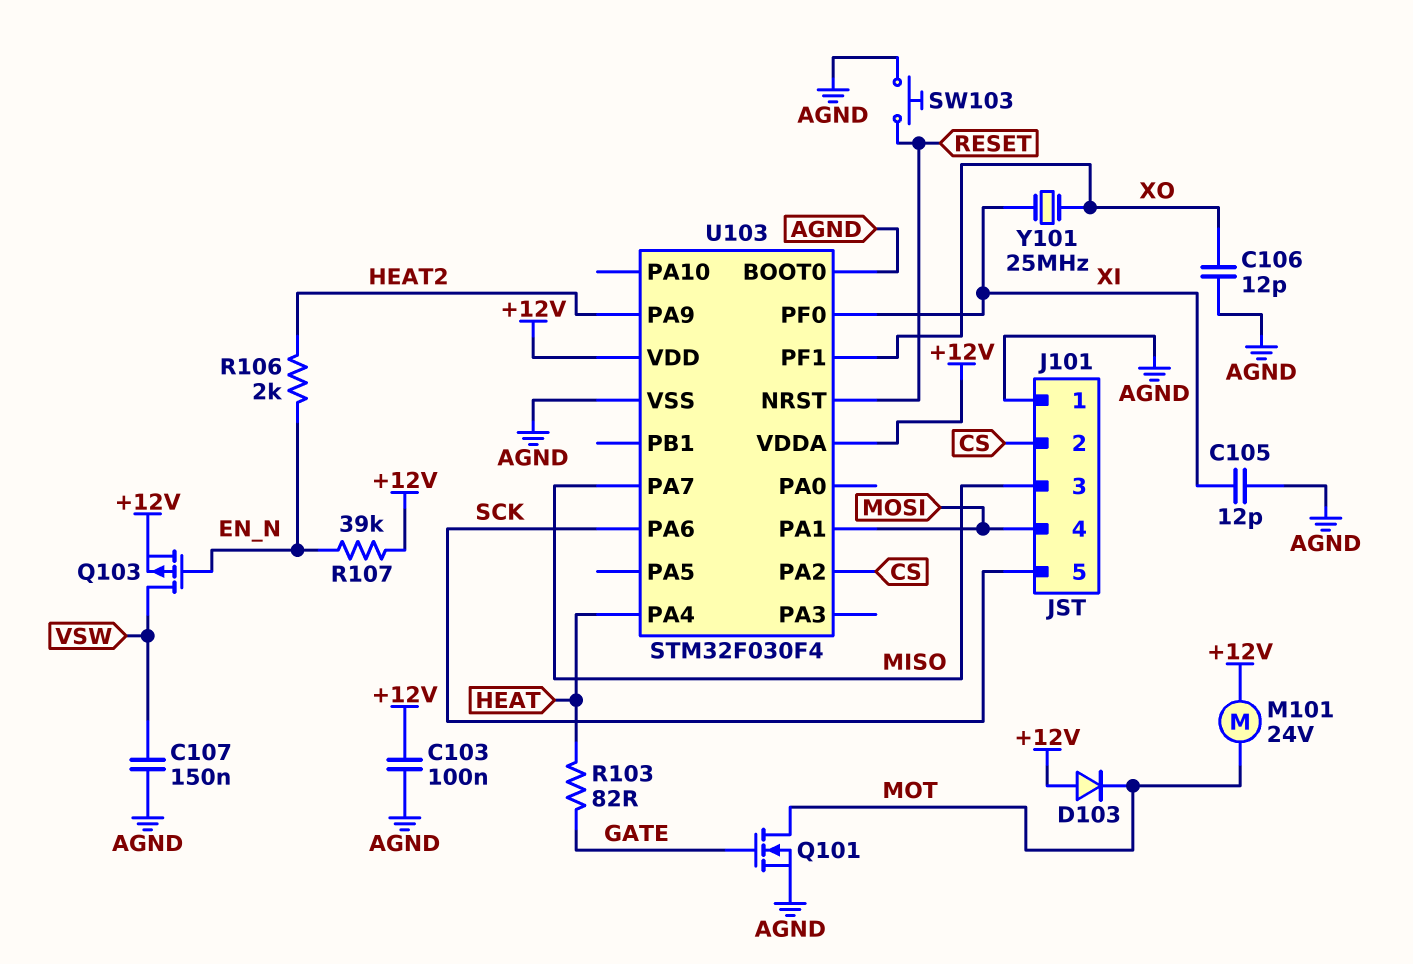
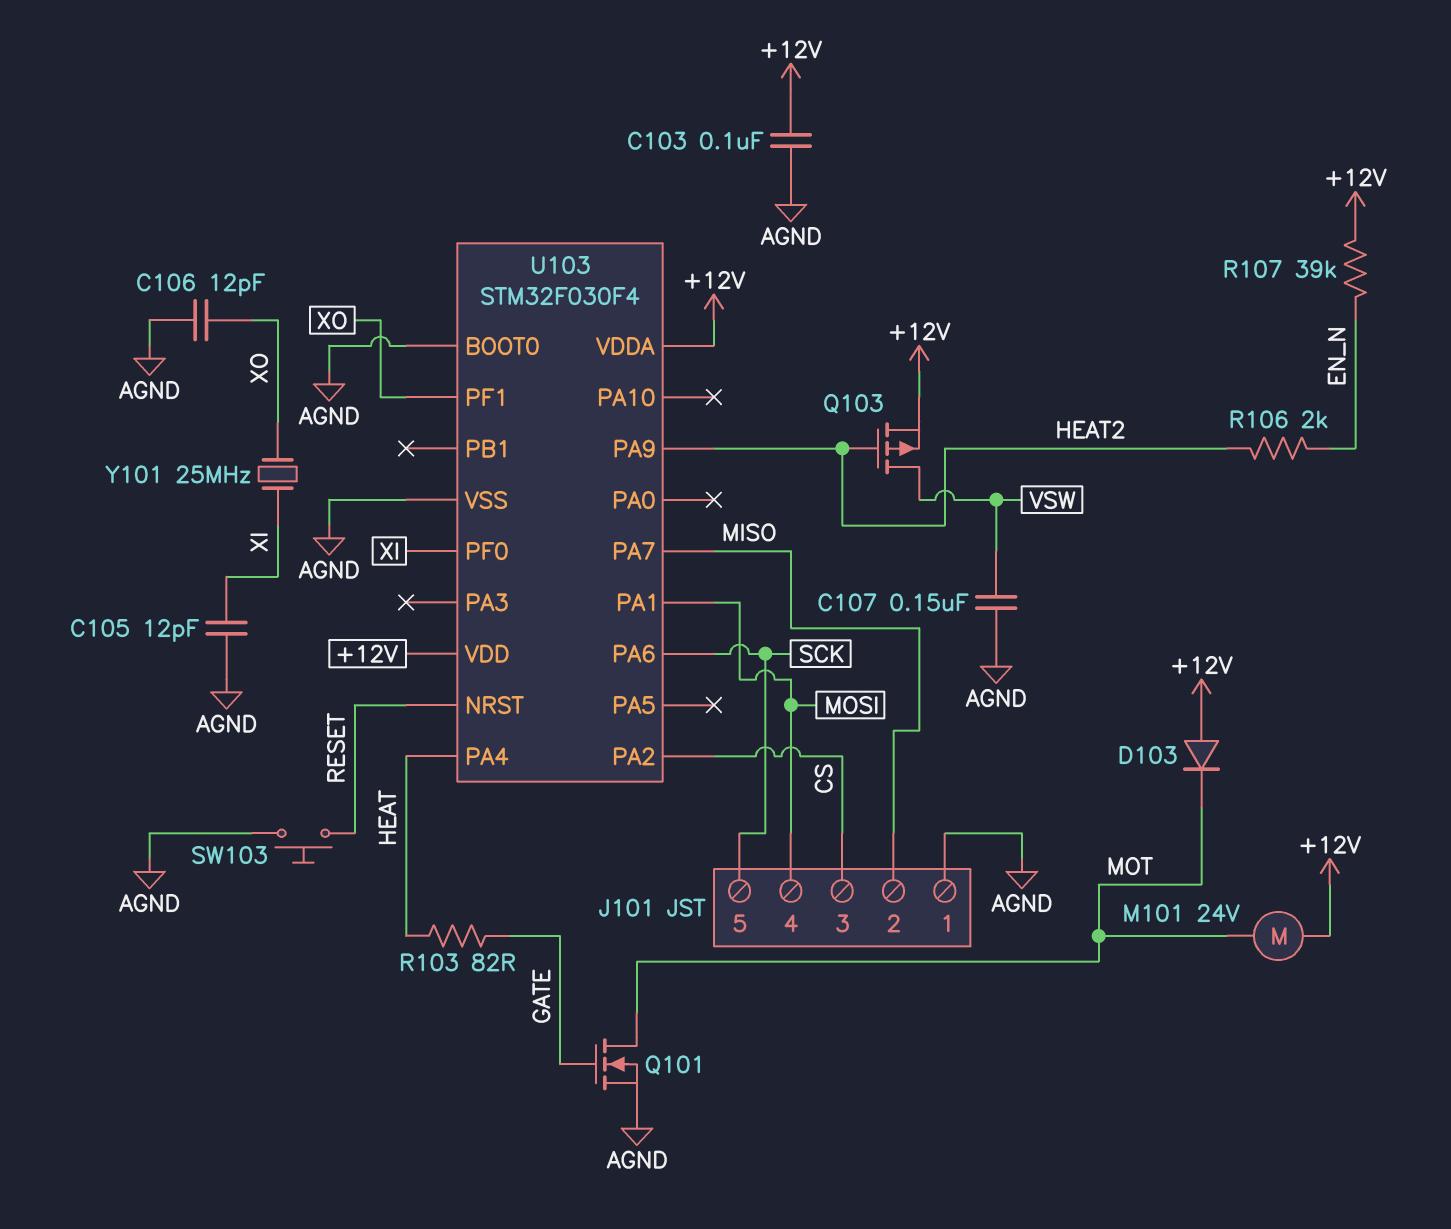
J101 pin 2: CS -> MISO
J101 pin 3: MISO -> CS
Q103: PMOS (G EN_N, D VSW, S +12V) -> PMOS (G HEAT2, D VSW, S +12V)

